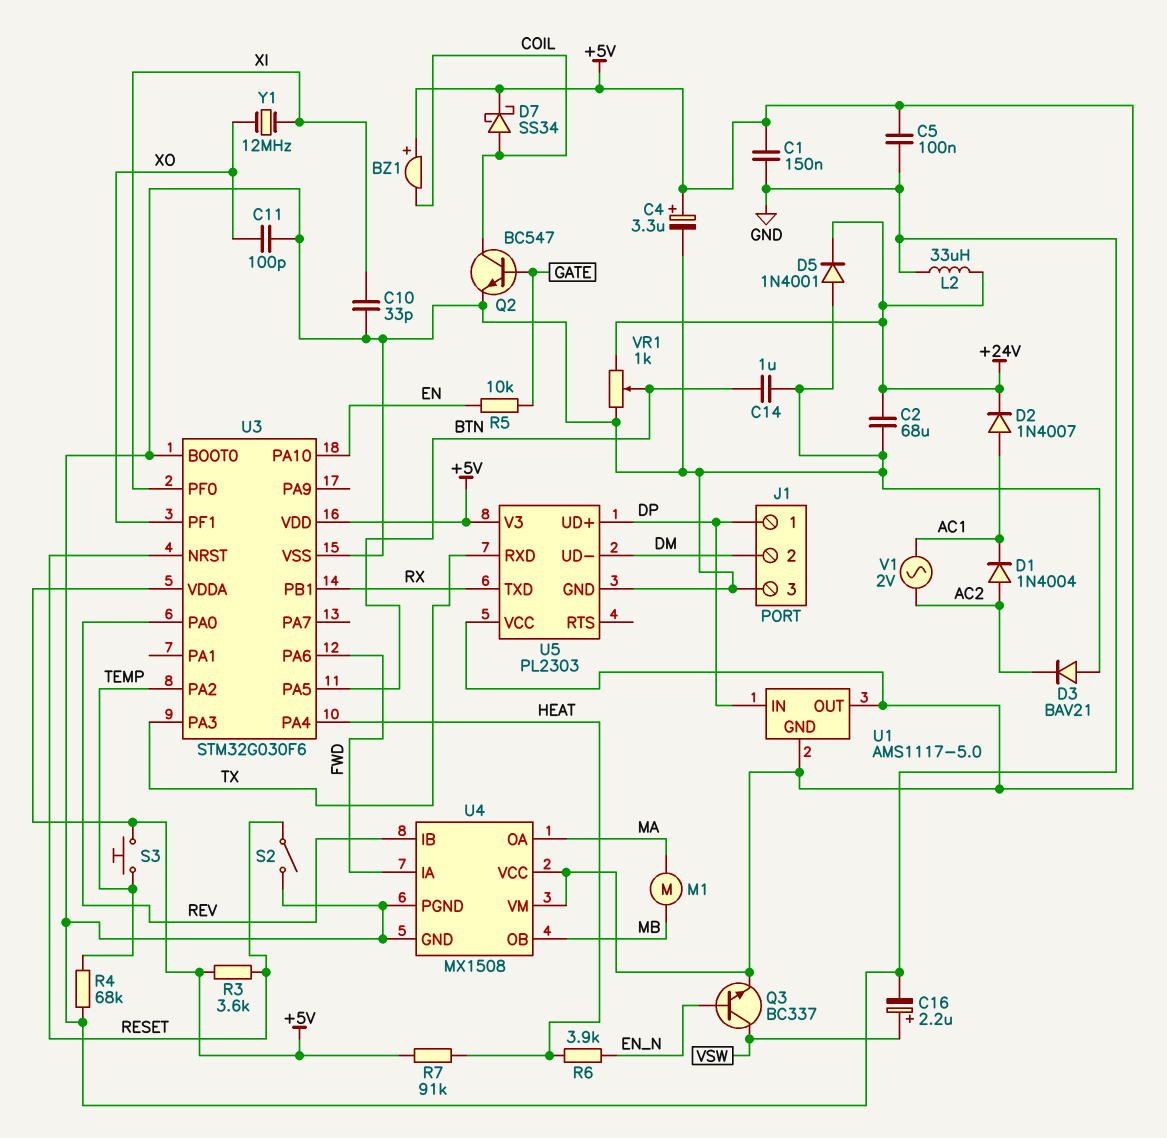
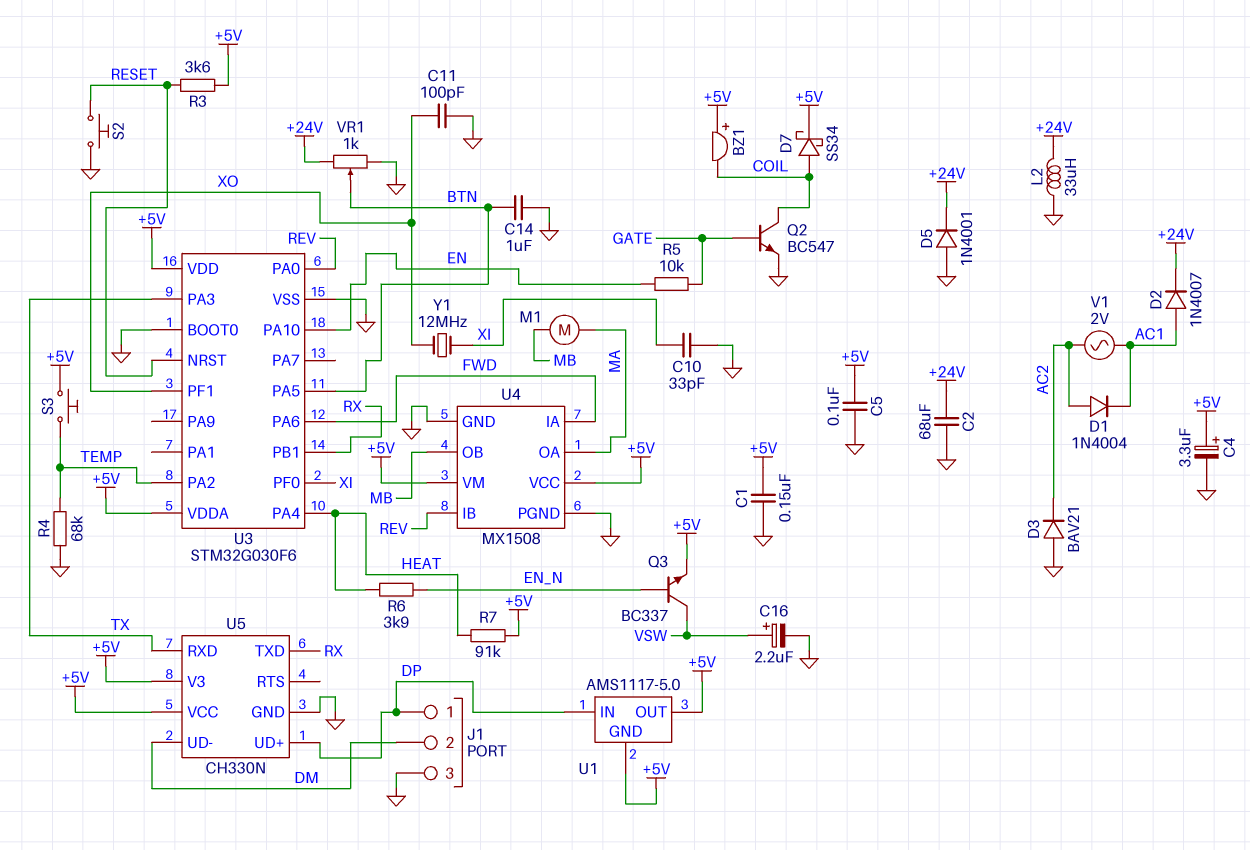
S2: switch (GND, RESET) -> button (GND, RESET)
U5: PL2303 -> CH330N

